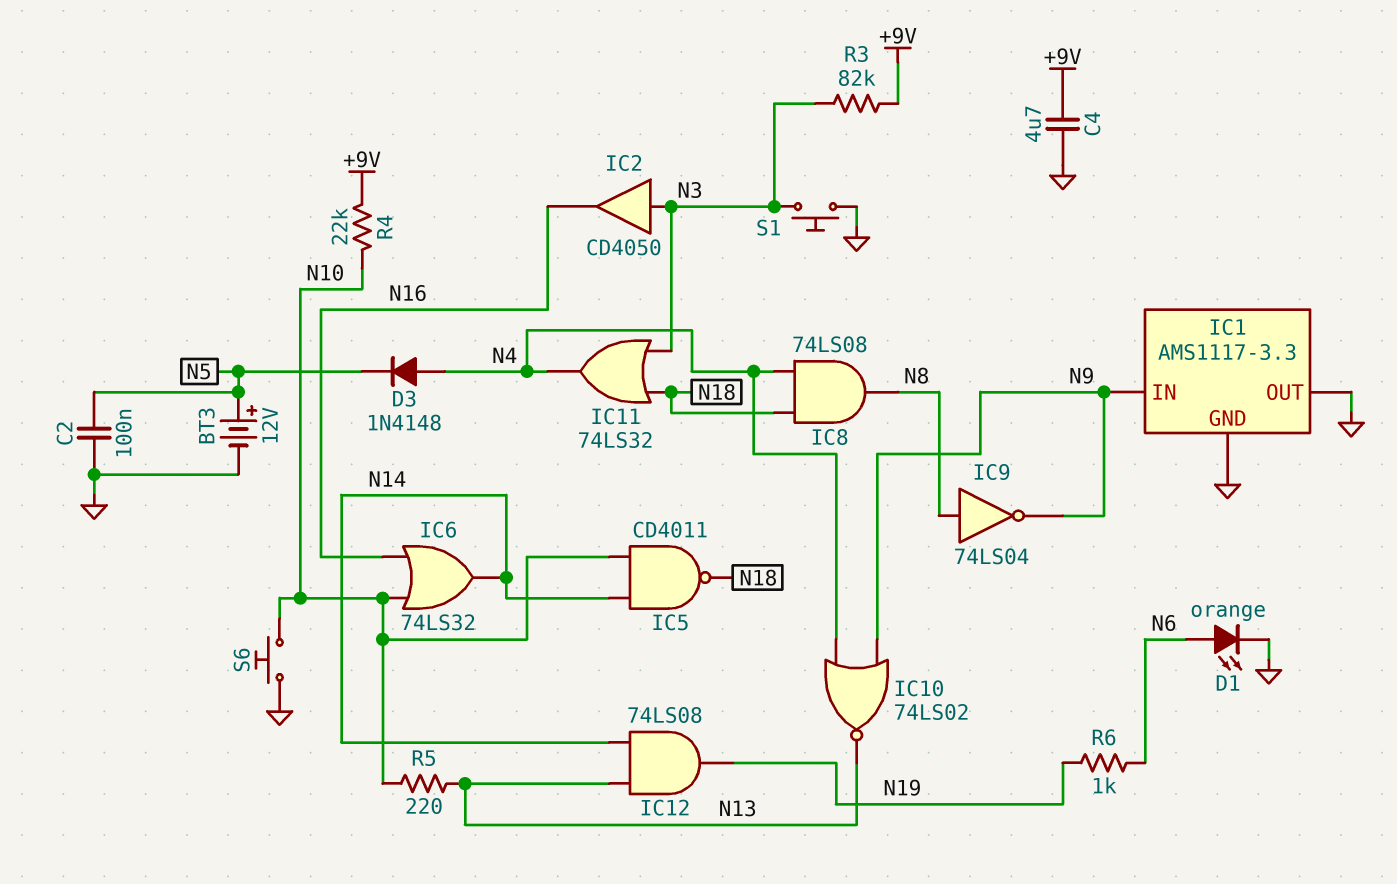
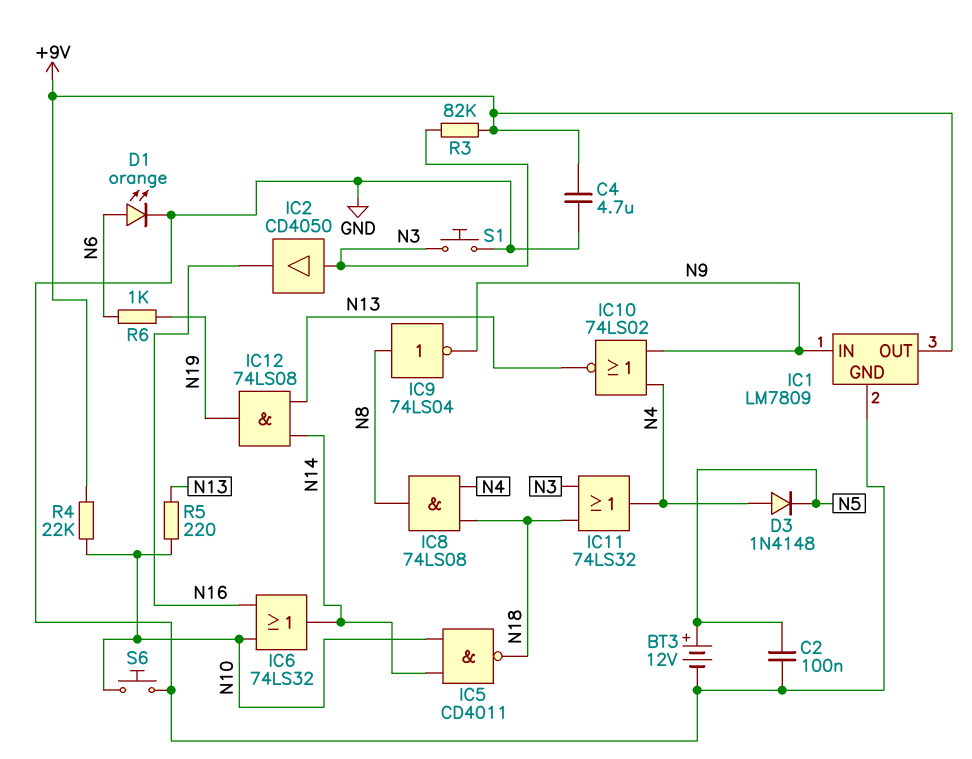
IC1: AMS1117-3.3 -> LM7809
IC1 pin OUT: GND -> +9V

